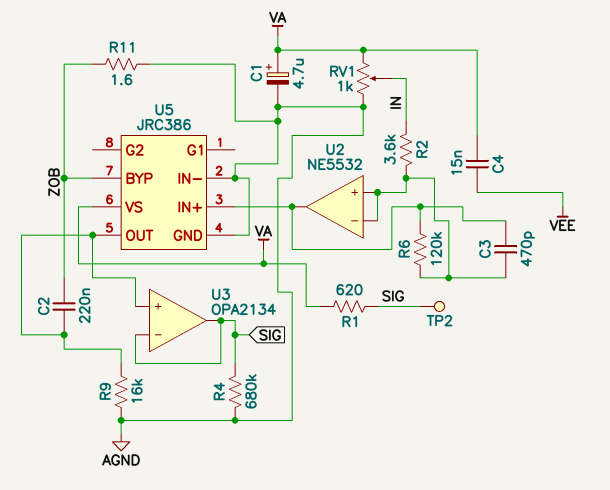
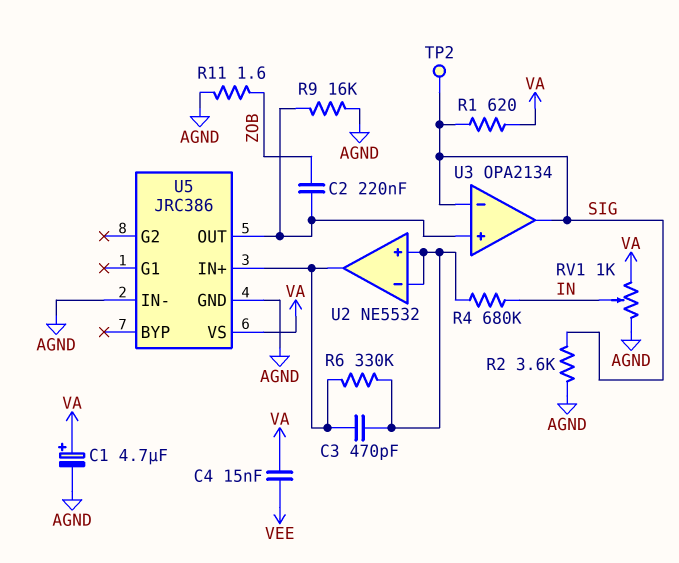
R2: 3.6k (IN, U2/in+) -> 3.6k (AGND, SIG)
R4: 680k (AGND, SIG) -> 680k (IN, U2/in+)
R6: 120k (U2/in+, U2/out) -> 330k (U2/in+, U2/out)
U5 pin BYP: ZOB -> none

